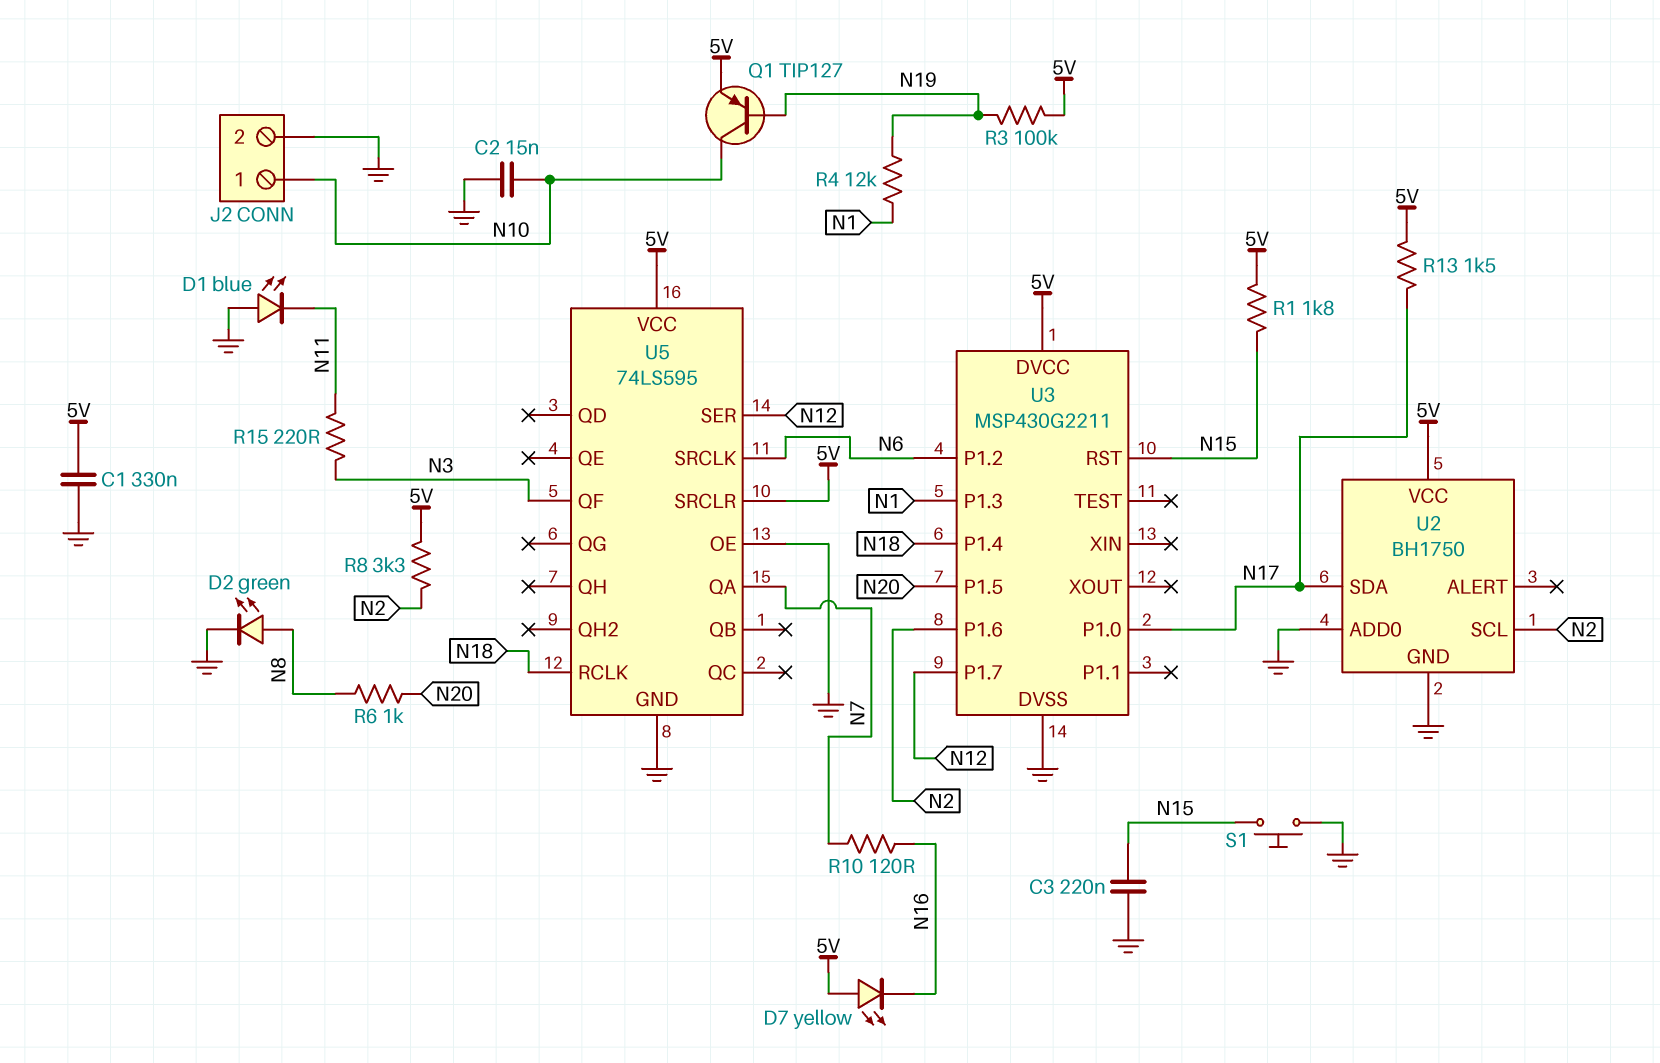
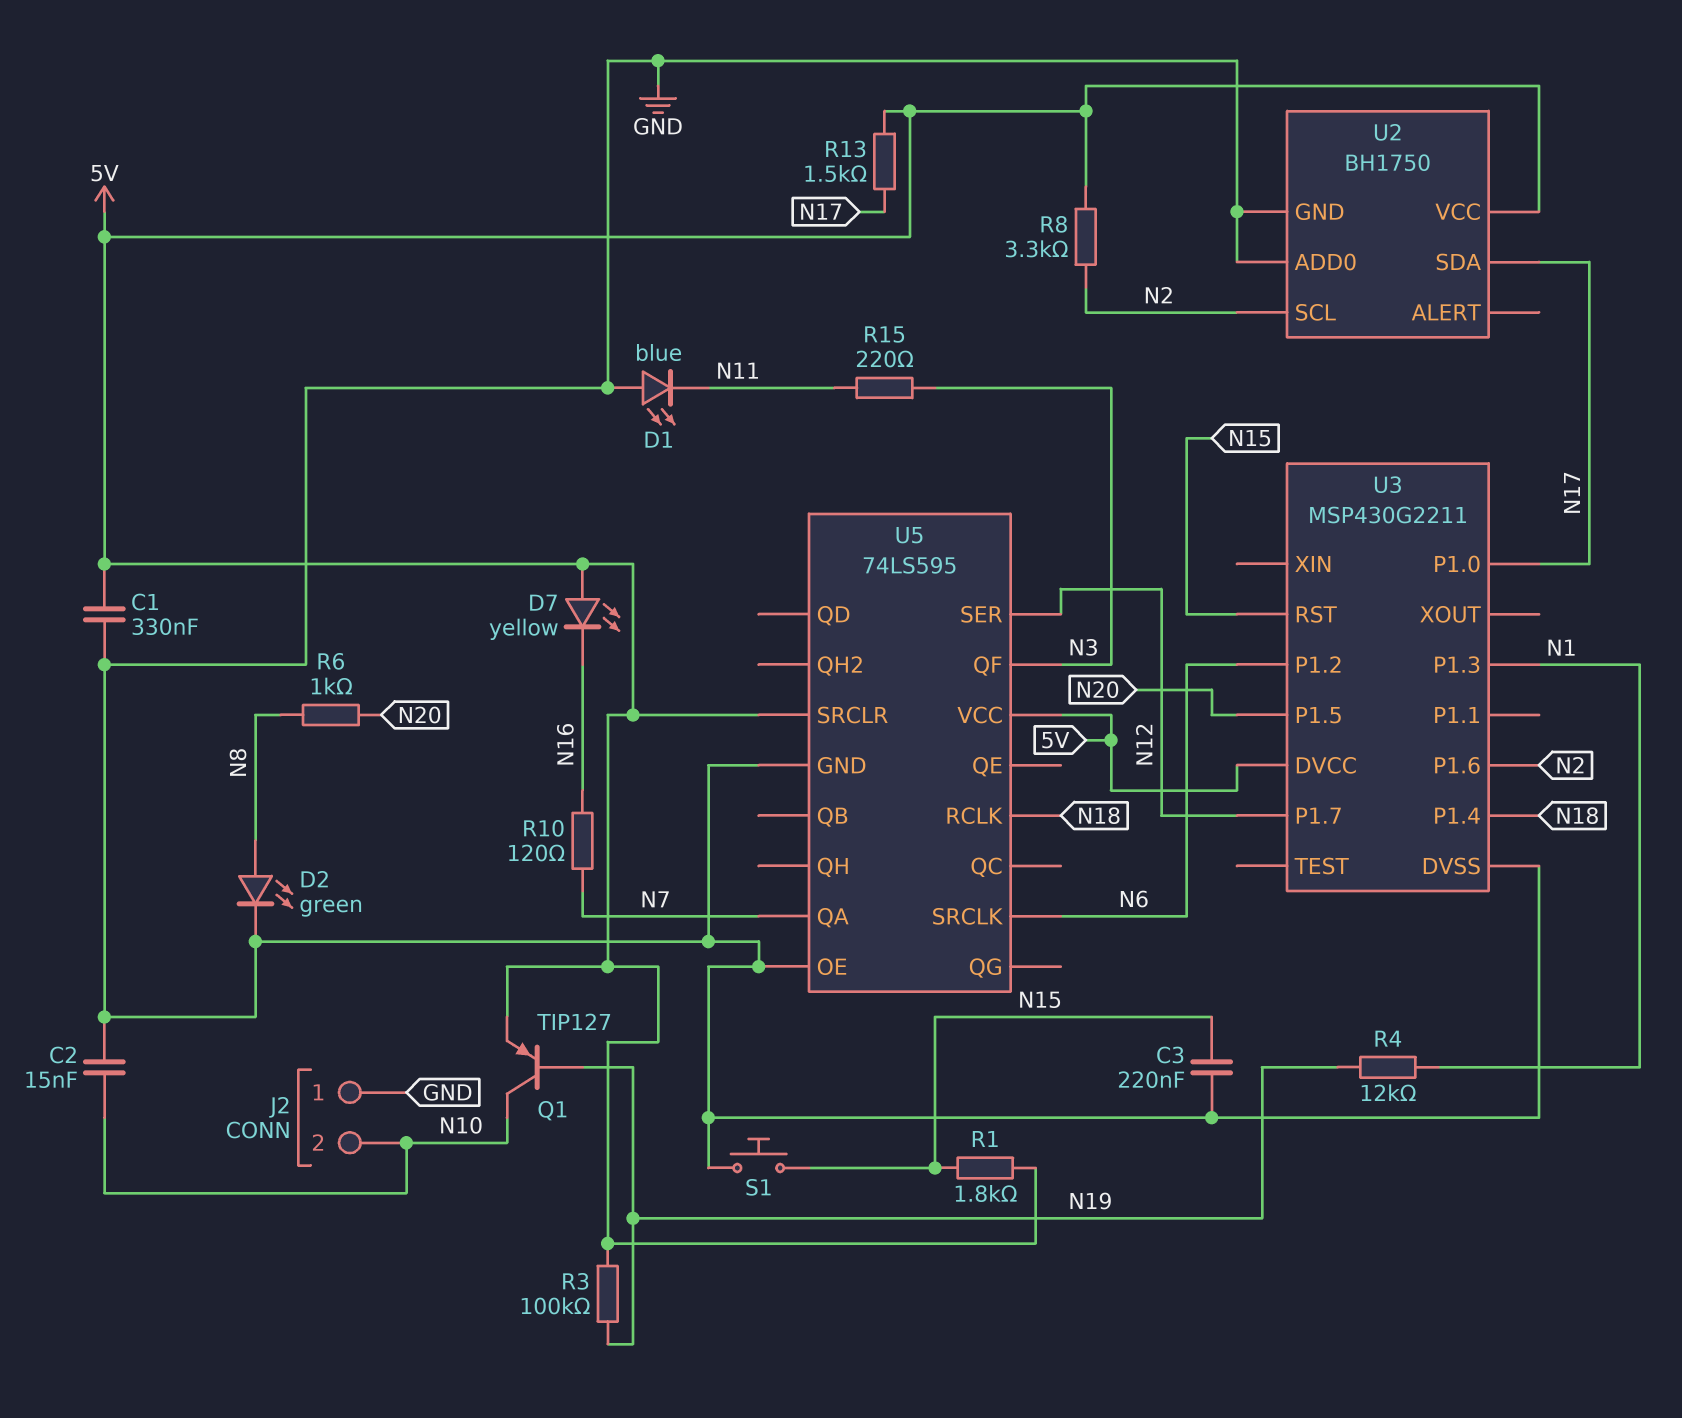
J2 pin 1: N10 -> GND
J2 pin 2: GND -> N10

